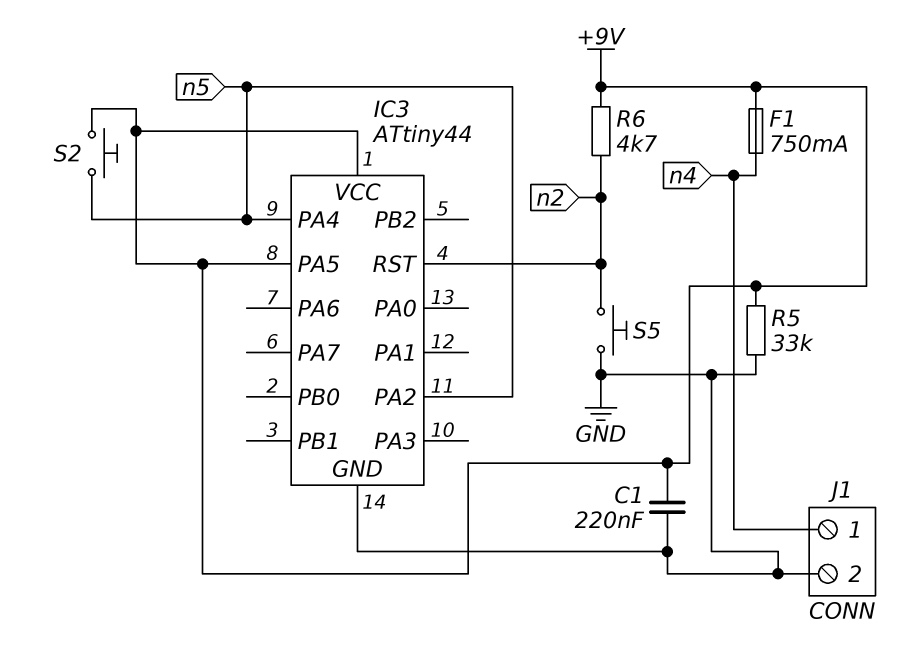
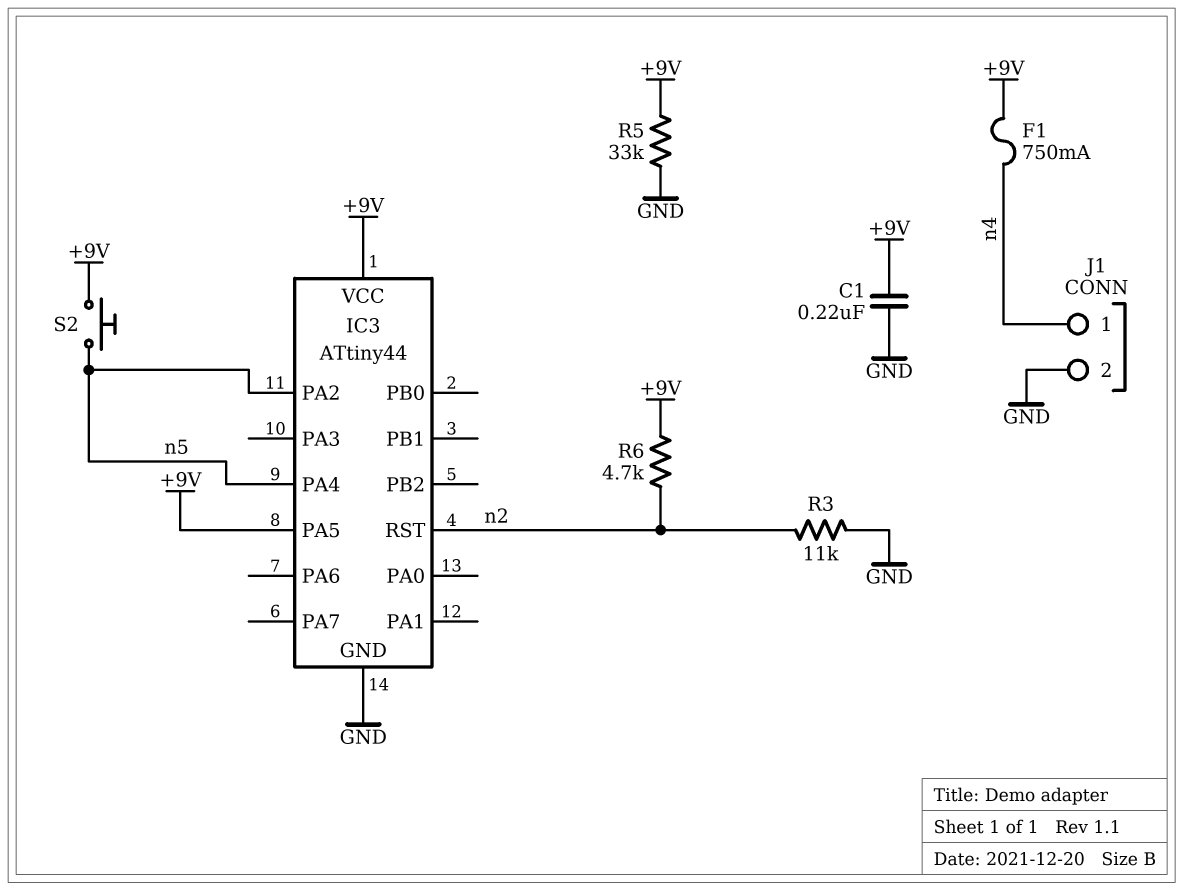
R3: none -> 11k (GND, n2)
S5: button (GND, n2) -> none

